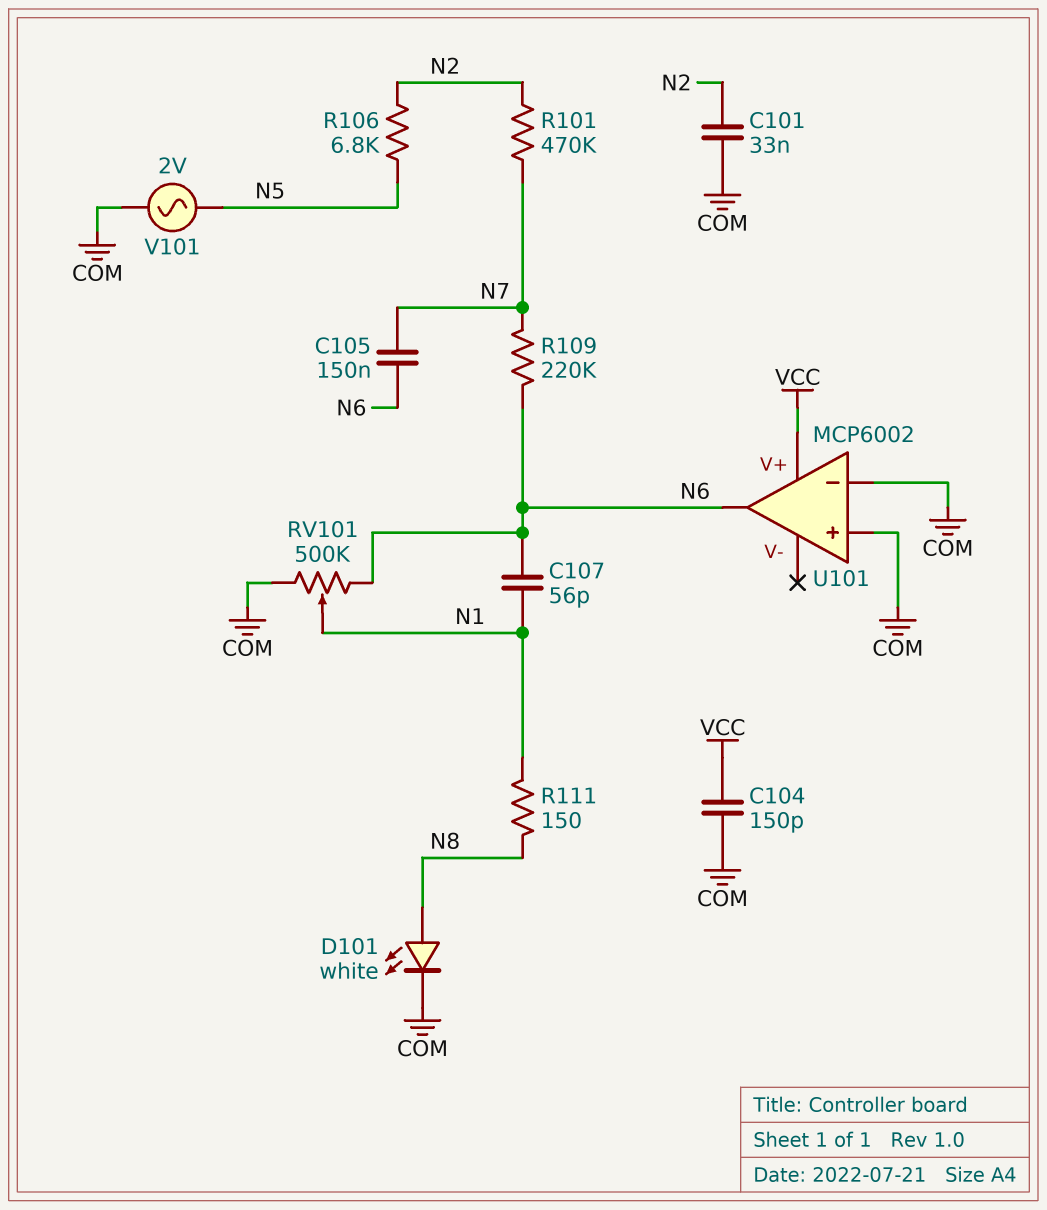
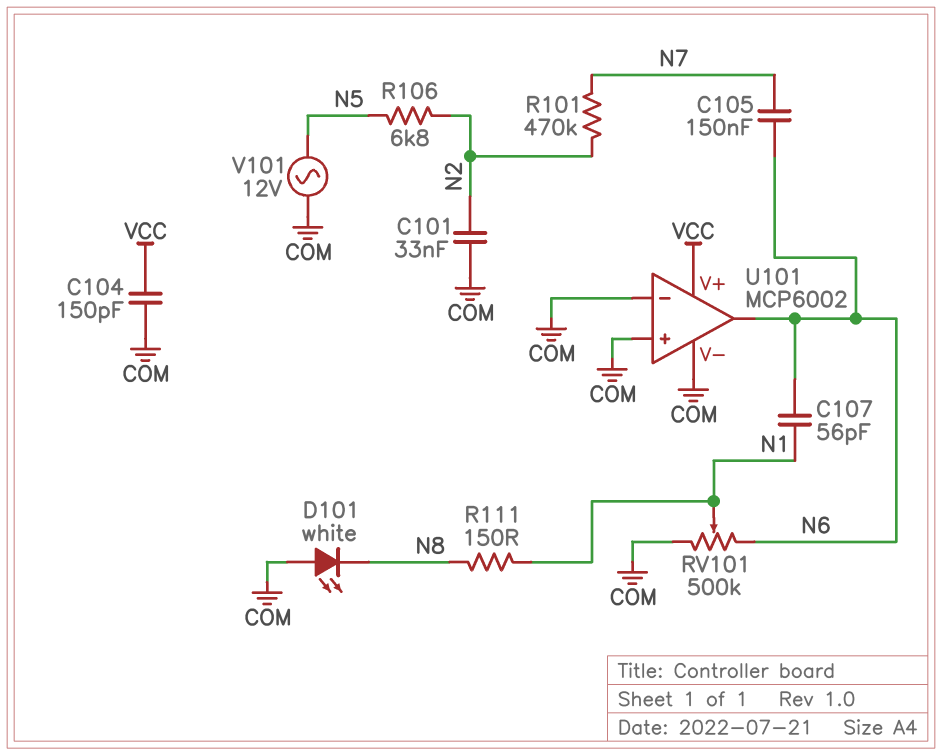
D101: LED white (A N8, K COM) -> LED white (A COM, K N8)
R109: 220k (N6, N7) -> none
U101 pin V-: none -> COM
V101: AC 2V (COM, N5) -> AC 12V (COM, N5)

